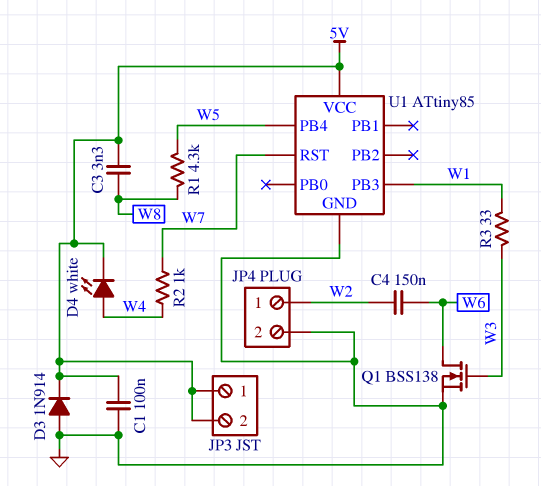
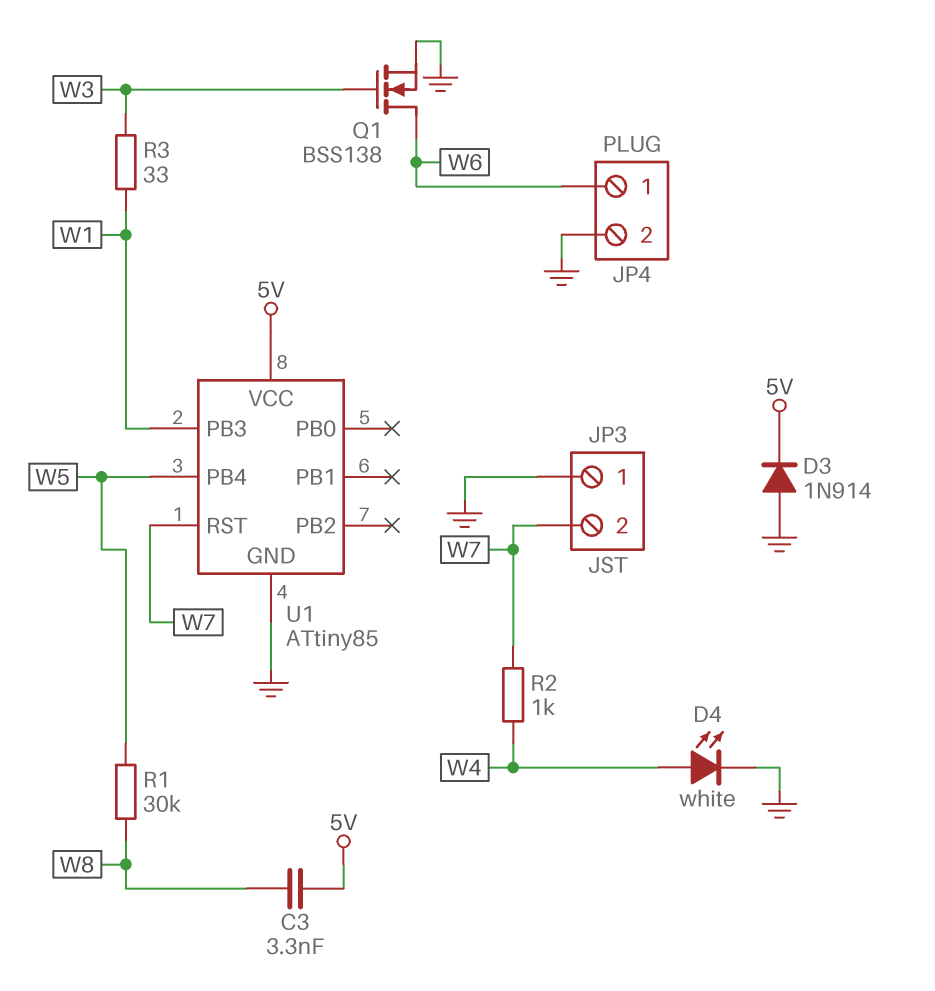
C1: 100nF (5V, GND) -> none
C4: 150nF (W2, W6) -> none
D4: LED white (A W4, K 5V) -> LED white (A W4, K GND)
JP3 pin 1: 5V -> GND
JP3 pin 2: 5V -> W7
JP4 pin 1: W2 -> W6
R1: 4.3k (W5, W8) -> 30k (W5, W8)

